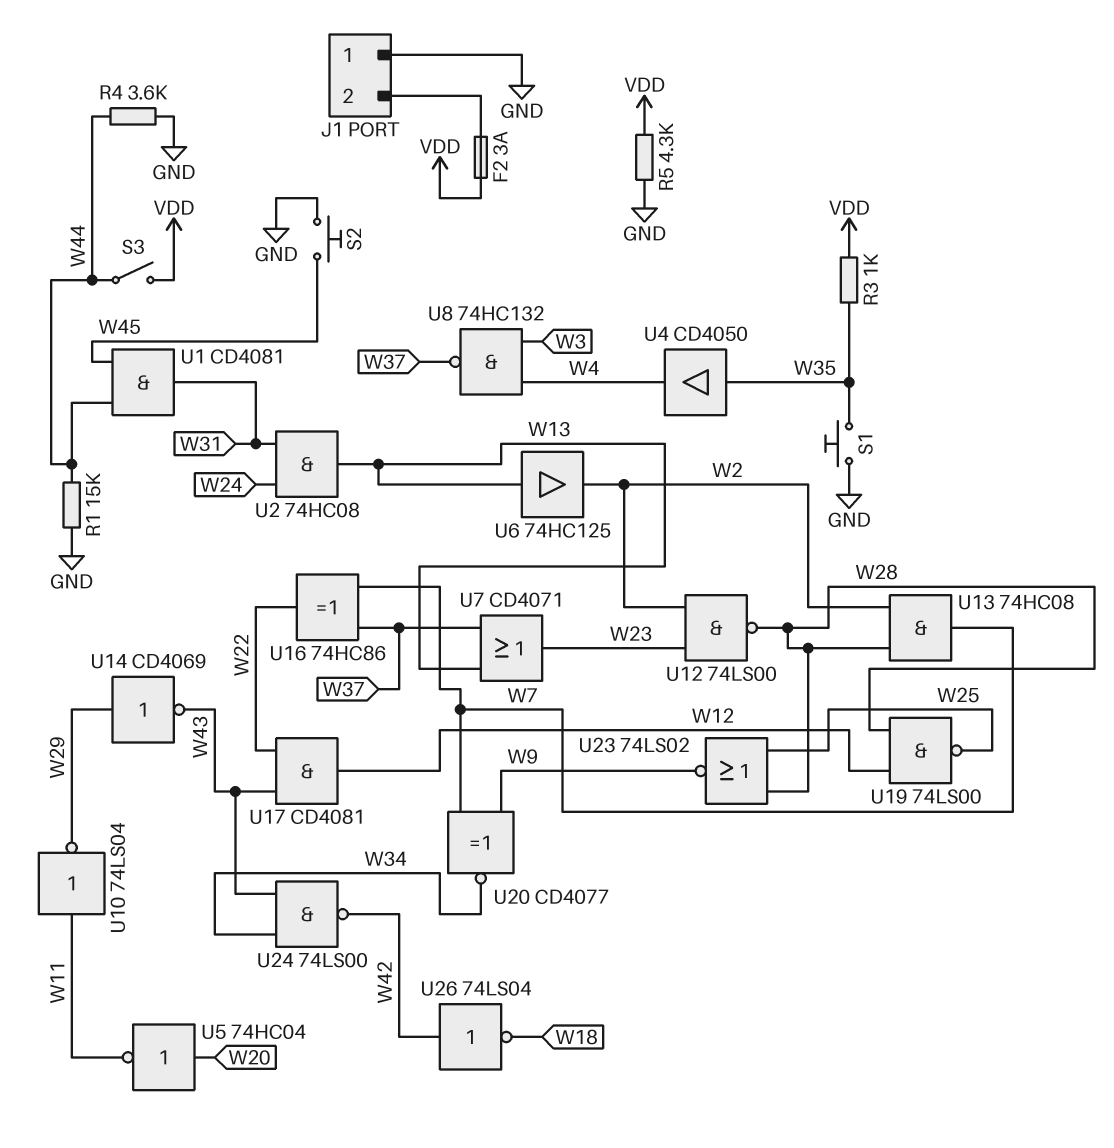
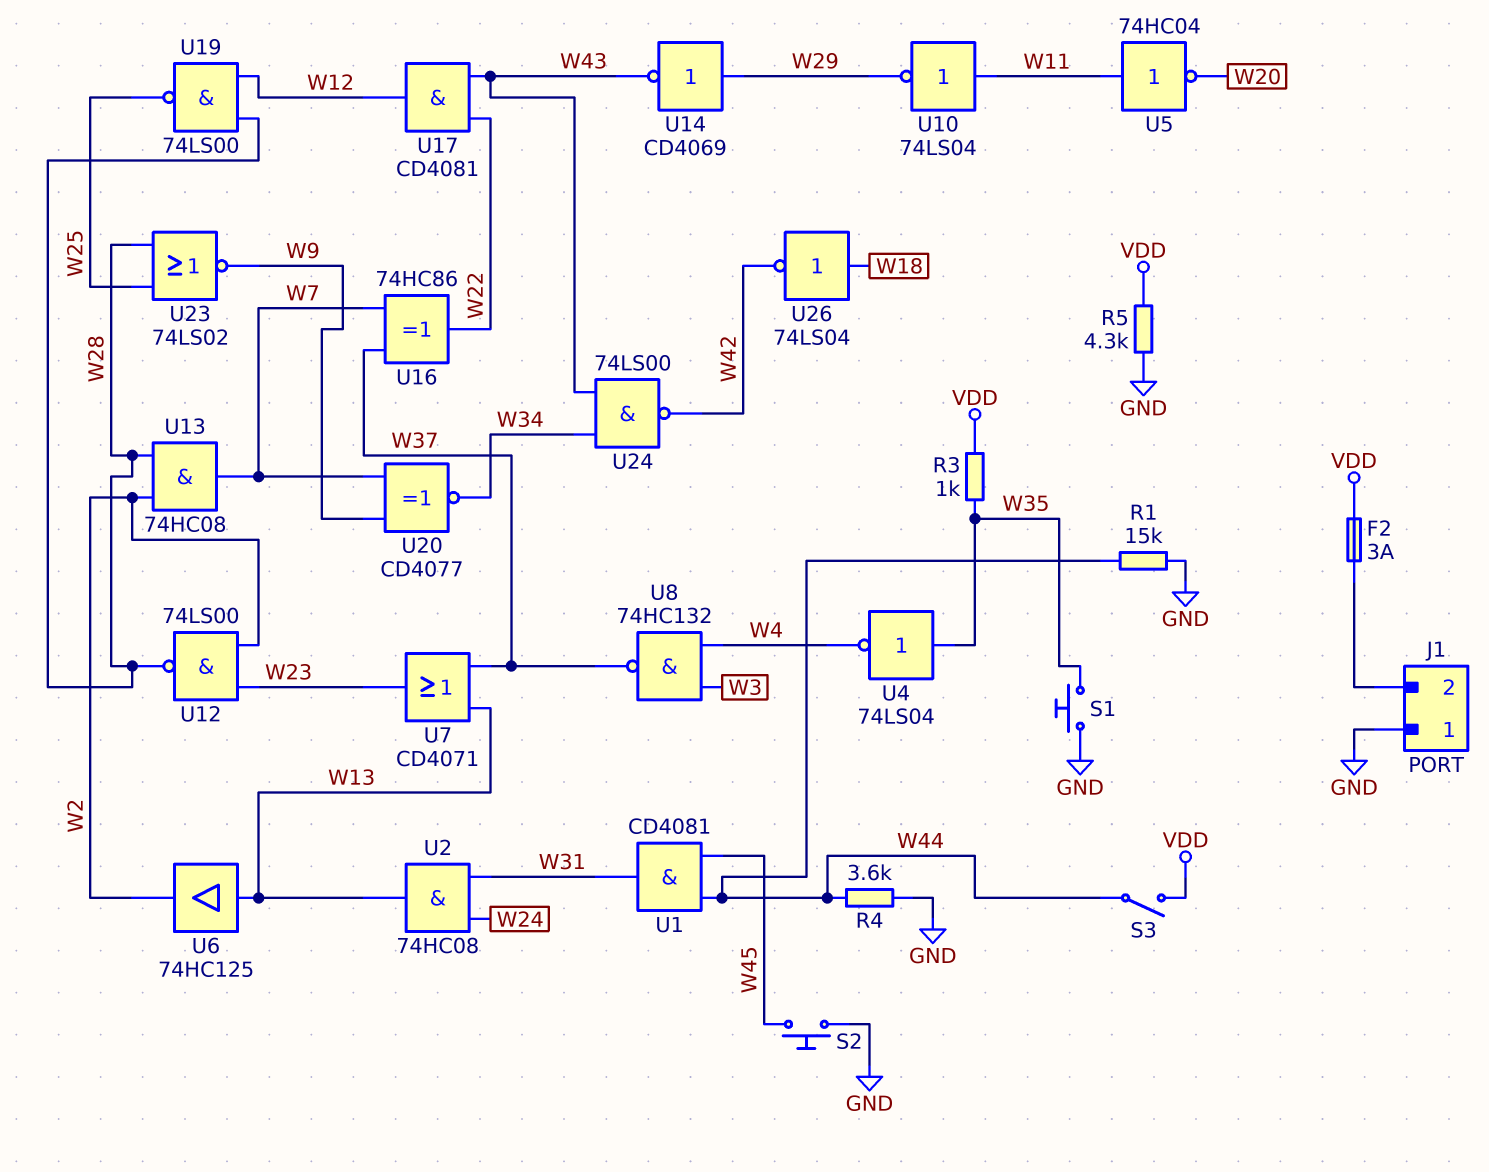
U4: buffer CD4050 (in W35, out W4) -> NOT 74LS04 (in W35, out W4)
U5: NOT 74HC04 (in W20, out W11) -> NOT 74HC04 (in W11, out W20)
U26: NOT 74LS04 (in W42, out W18) -> NOT 74LS04 (in W18, out W42)

